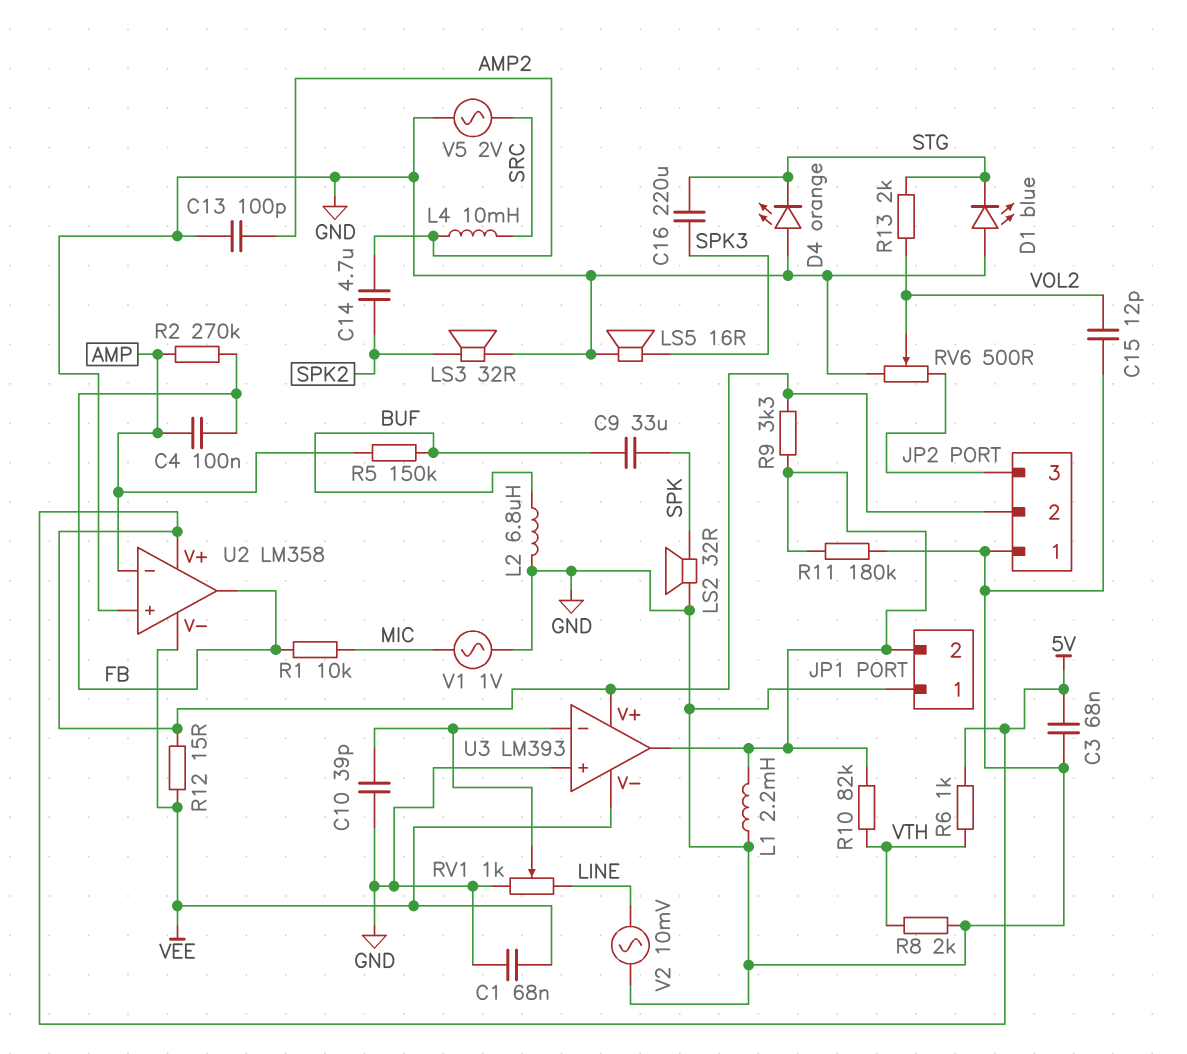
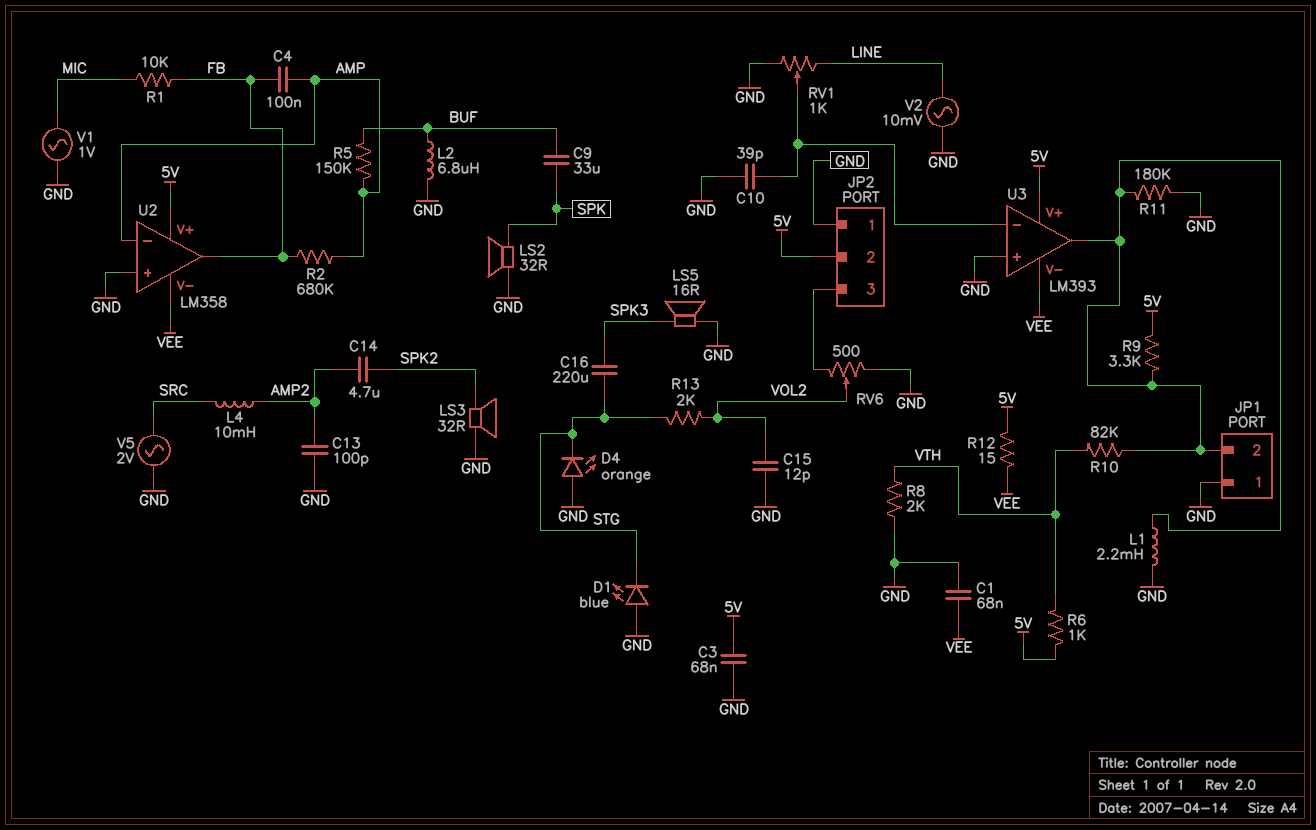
R2: 270k (AMP, FB) -> 680k (AMP, FB)

